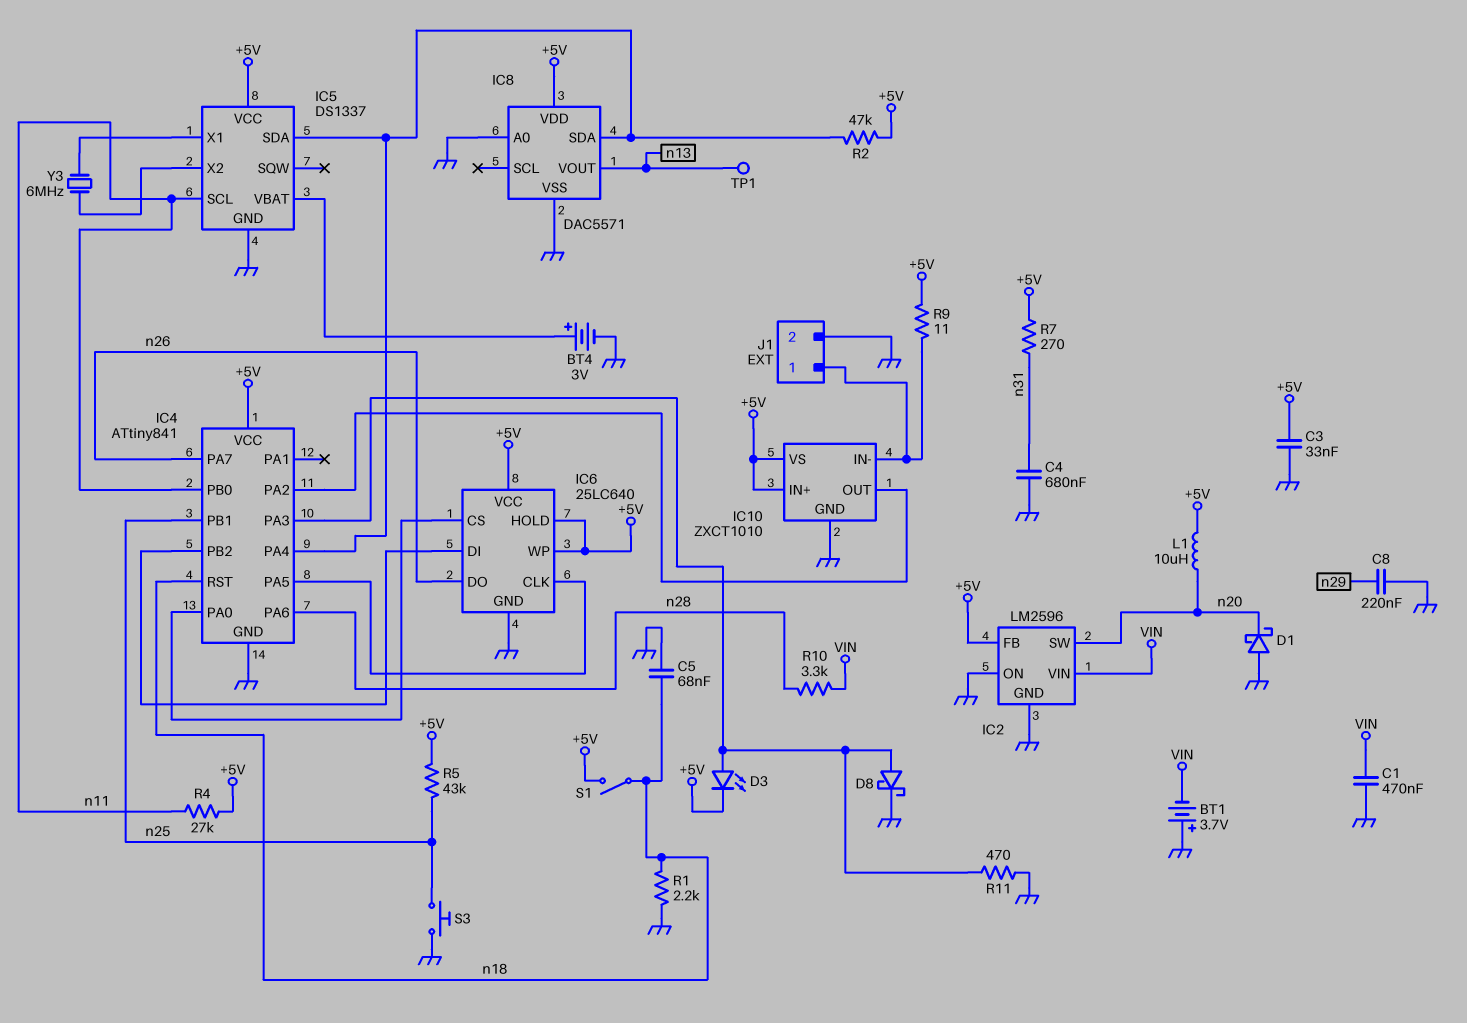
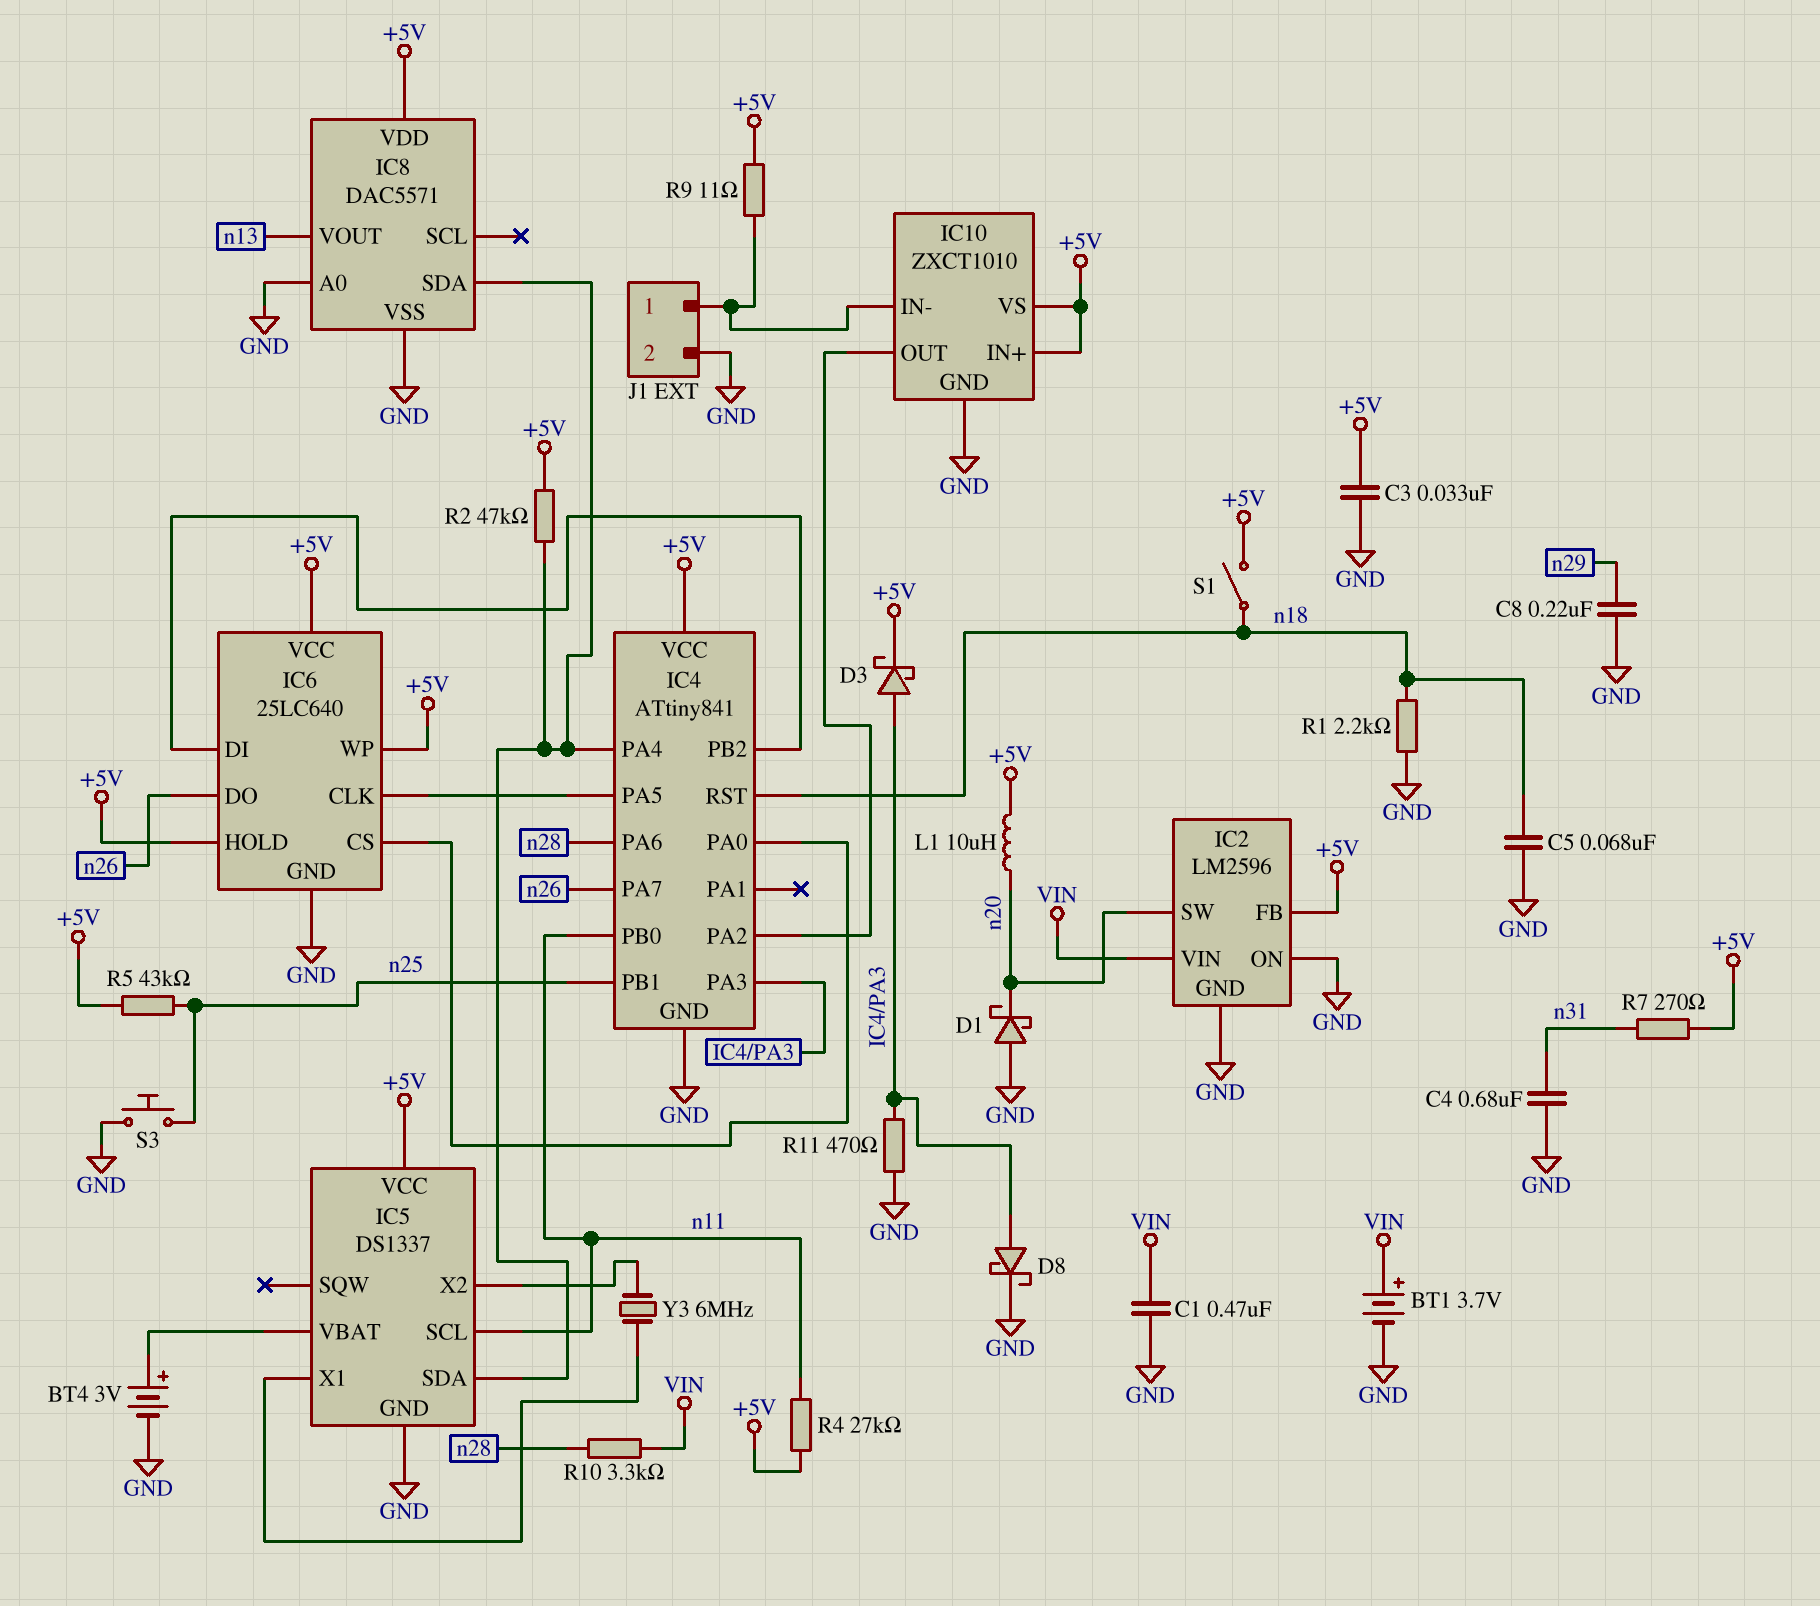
BT1: 3.7V (plus GND, minus VIN) -> 3.7V (plus VIN, minus GND)
D3: LED (A IC4/PA3, K +5V) -> schottky (A IC4/PA3, K +5V)
TP1: test point (n13) -> none

